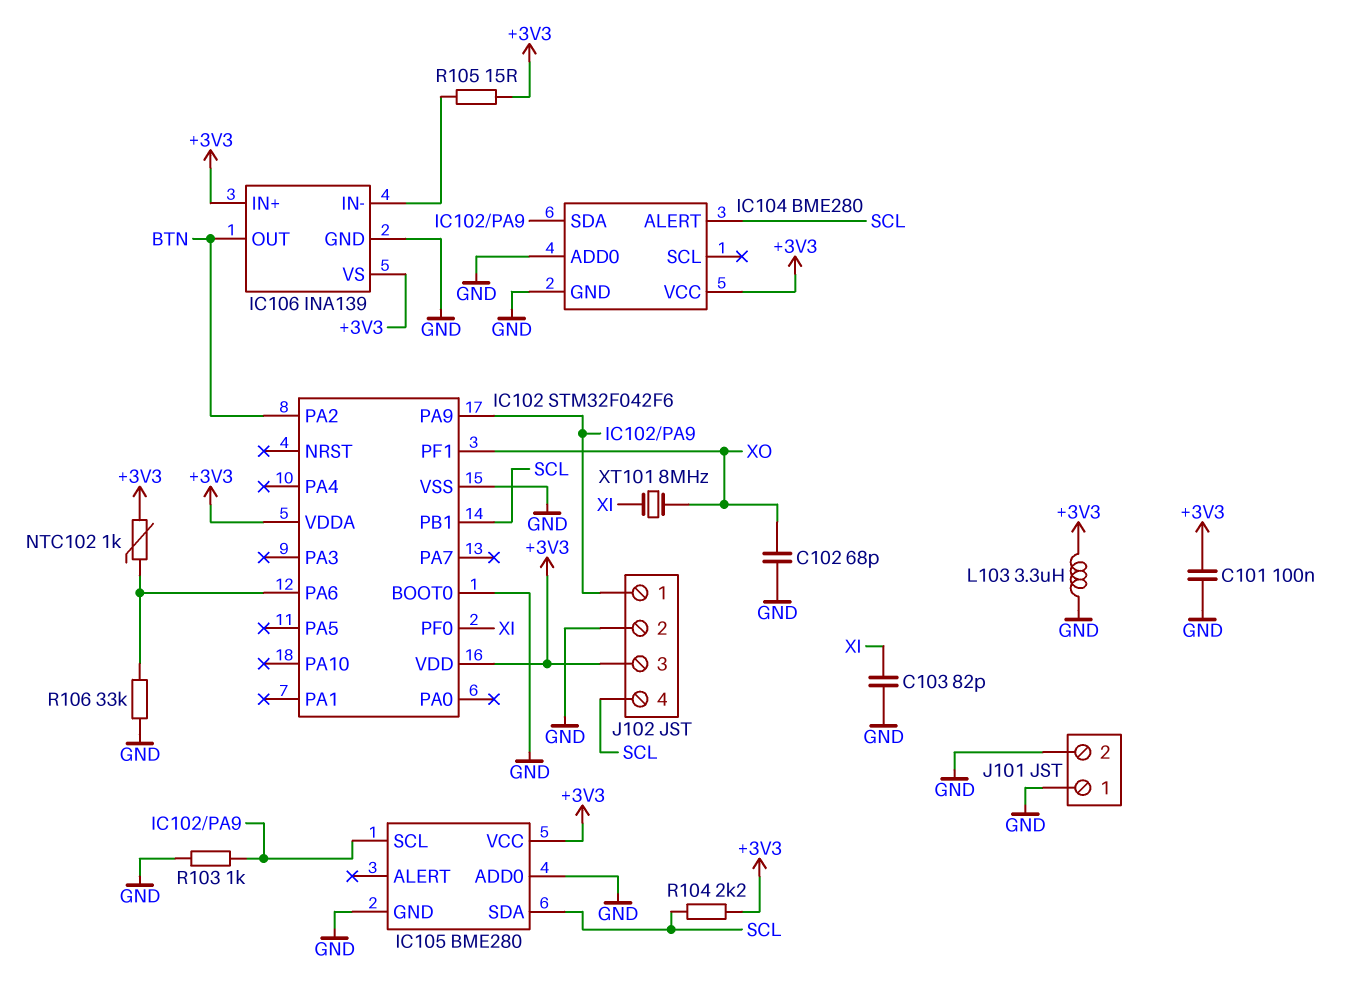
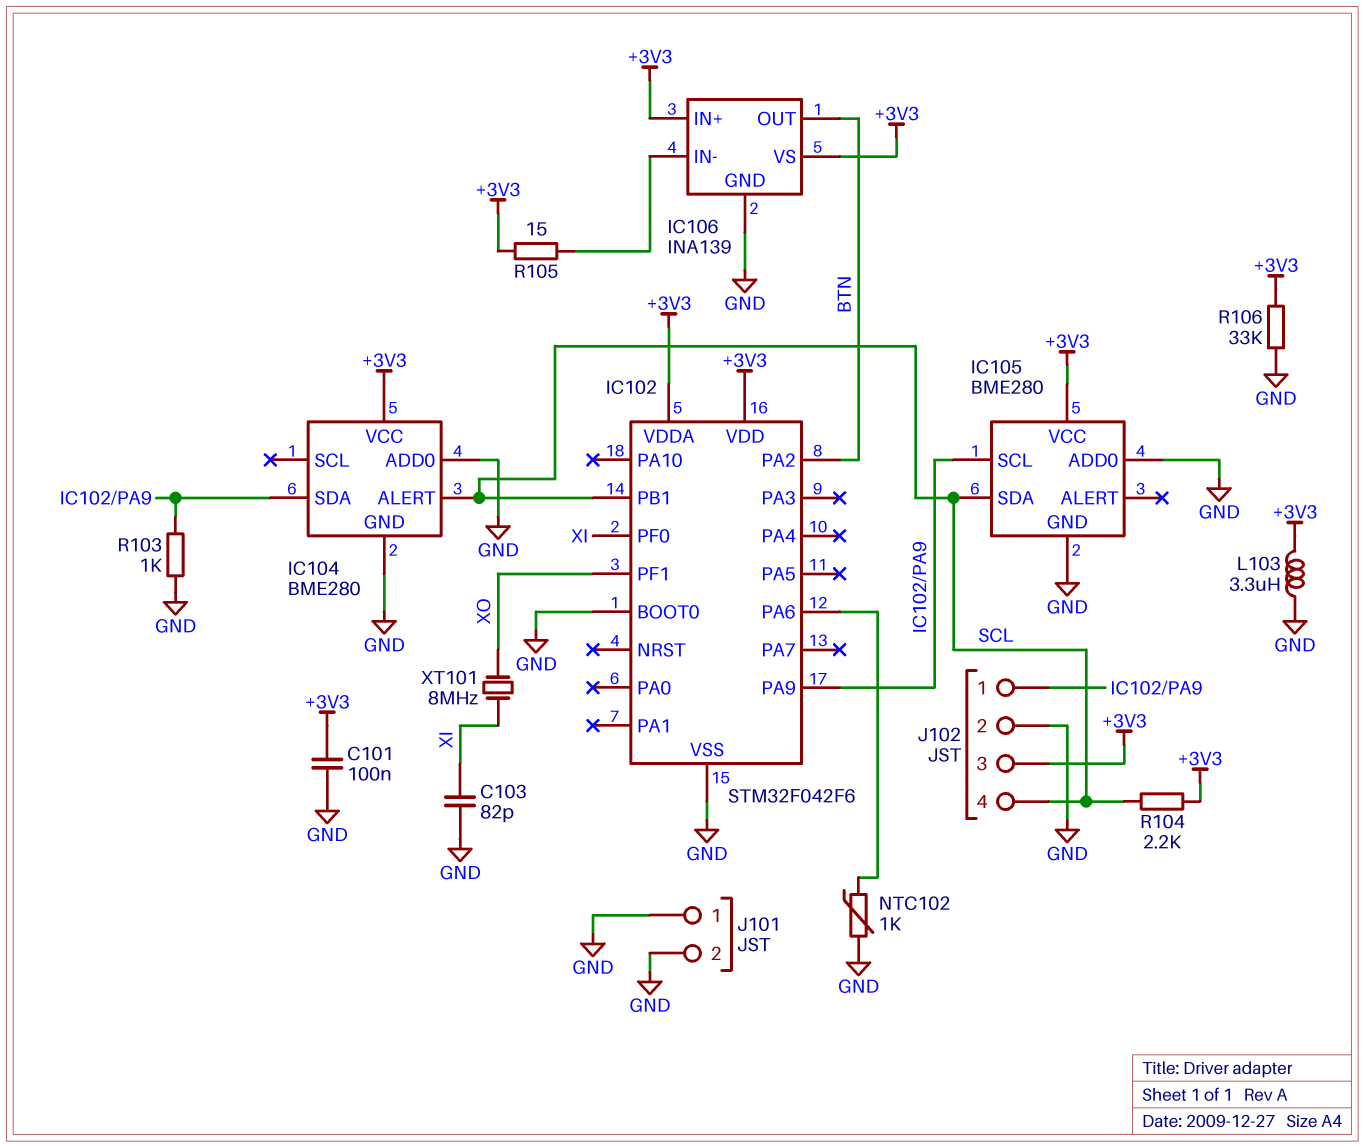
C102: 68pF (GND, XO) -> none
NTC102: 1k (+3V3, IC102/PA6) -> 1k (GND, IC102/PA6)
R106: 33k (GND, IC102/PA6) -> 33k (+3V3, GND)

